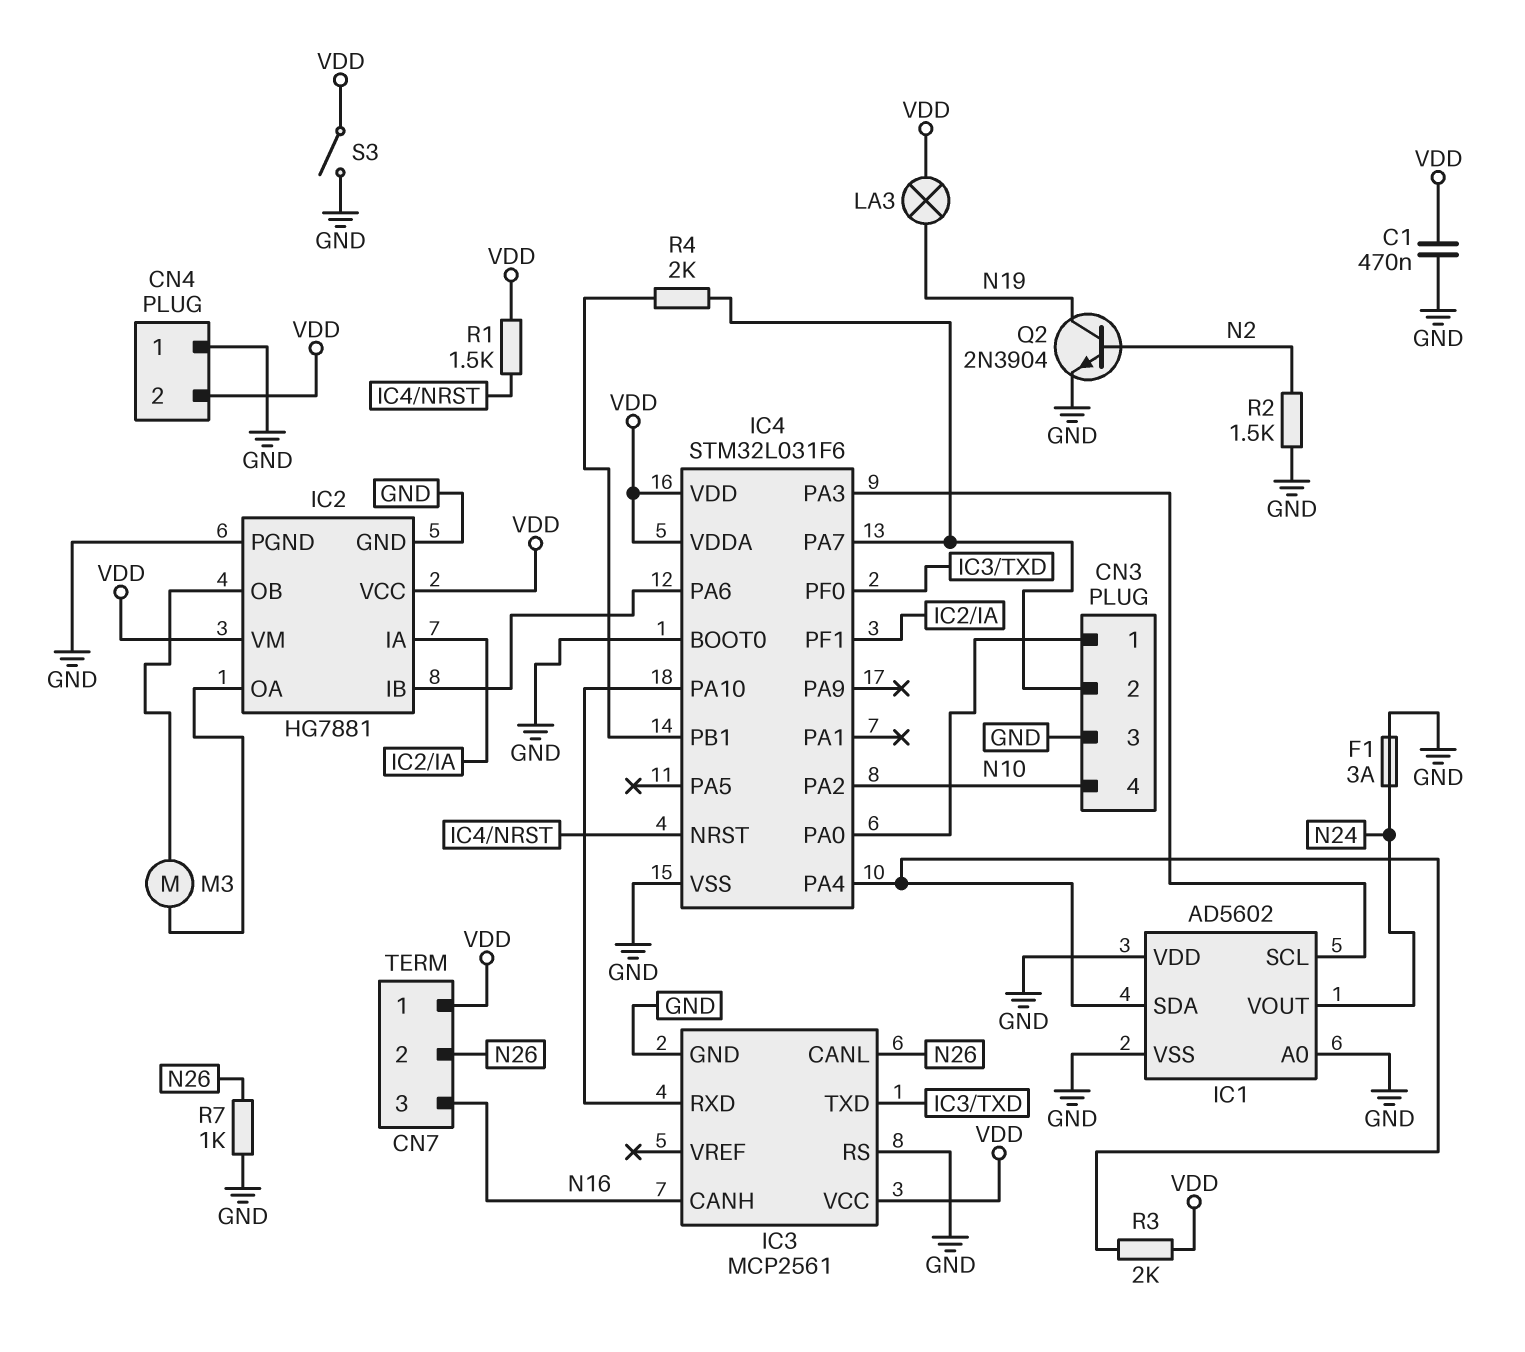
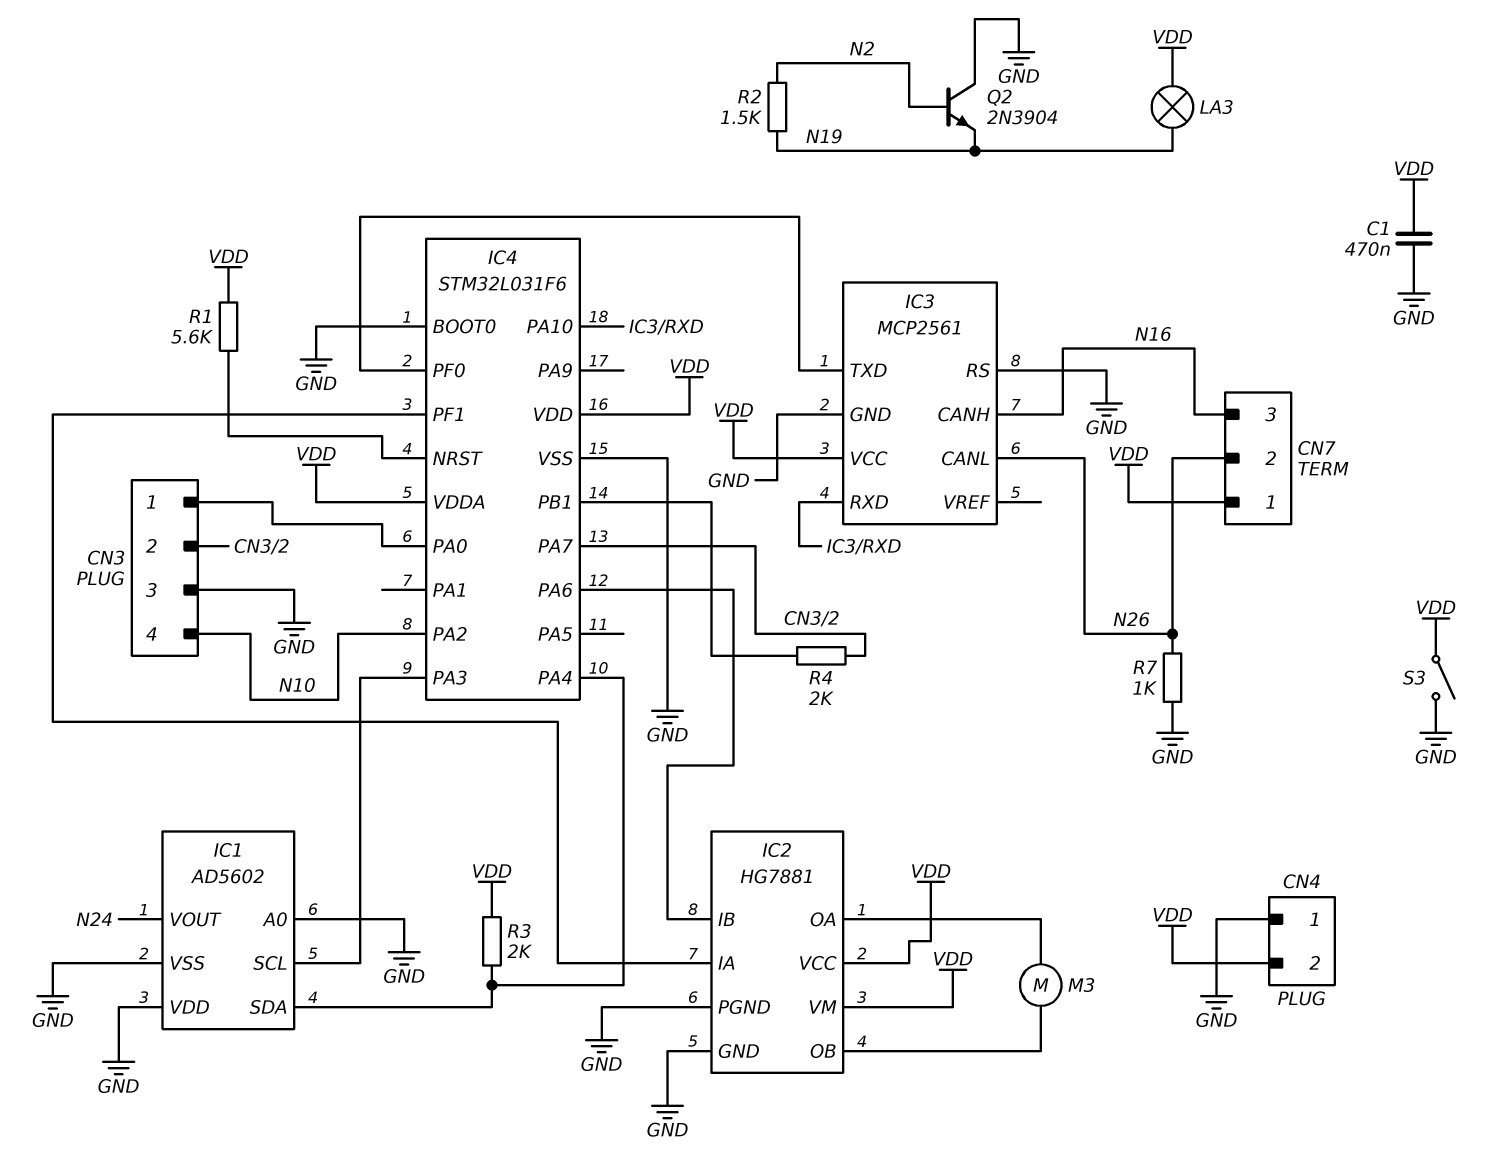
F1: 3A (GND, N24) -> none
Q2: NPN 2N3904 (B N2, C N19, E GND) -> NPN 2N3904 (B N2, C GND, E N19)
R1: 1.5k (IC4/NRST, VDD) -> 5.6k (IC4/NRST, VDD)
R2: 1.5k (GND, N2) -> 1.5k (N2, N19)

